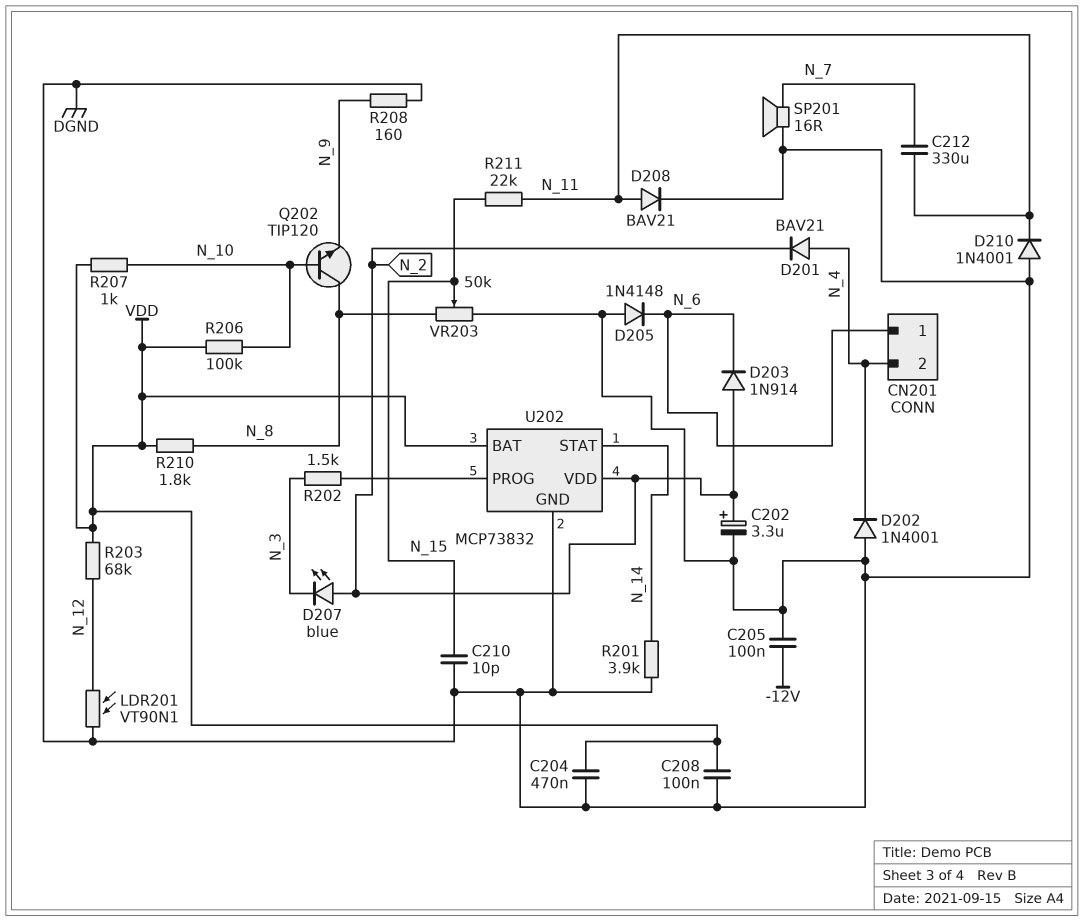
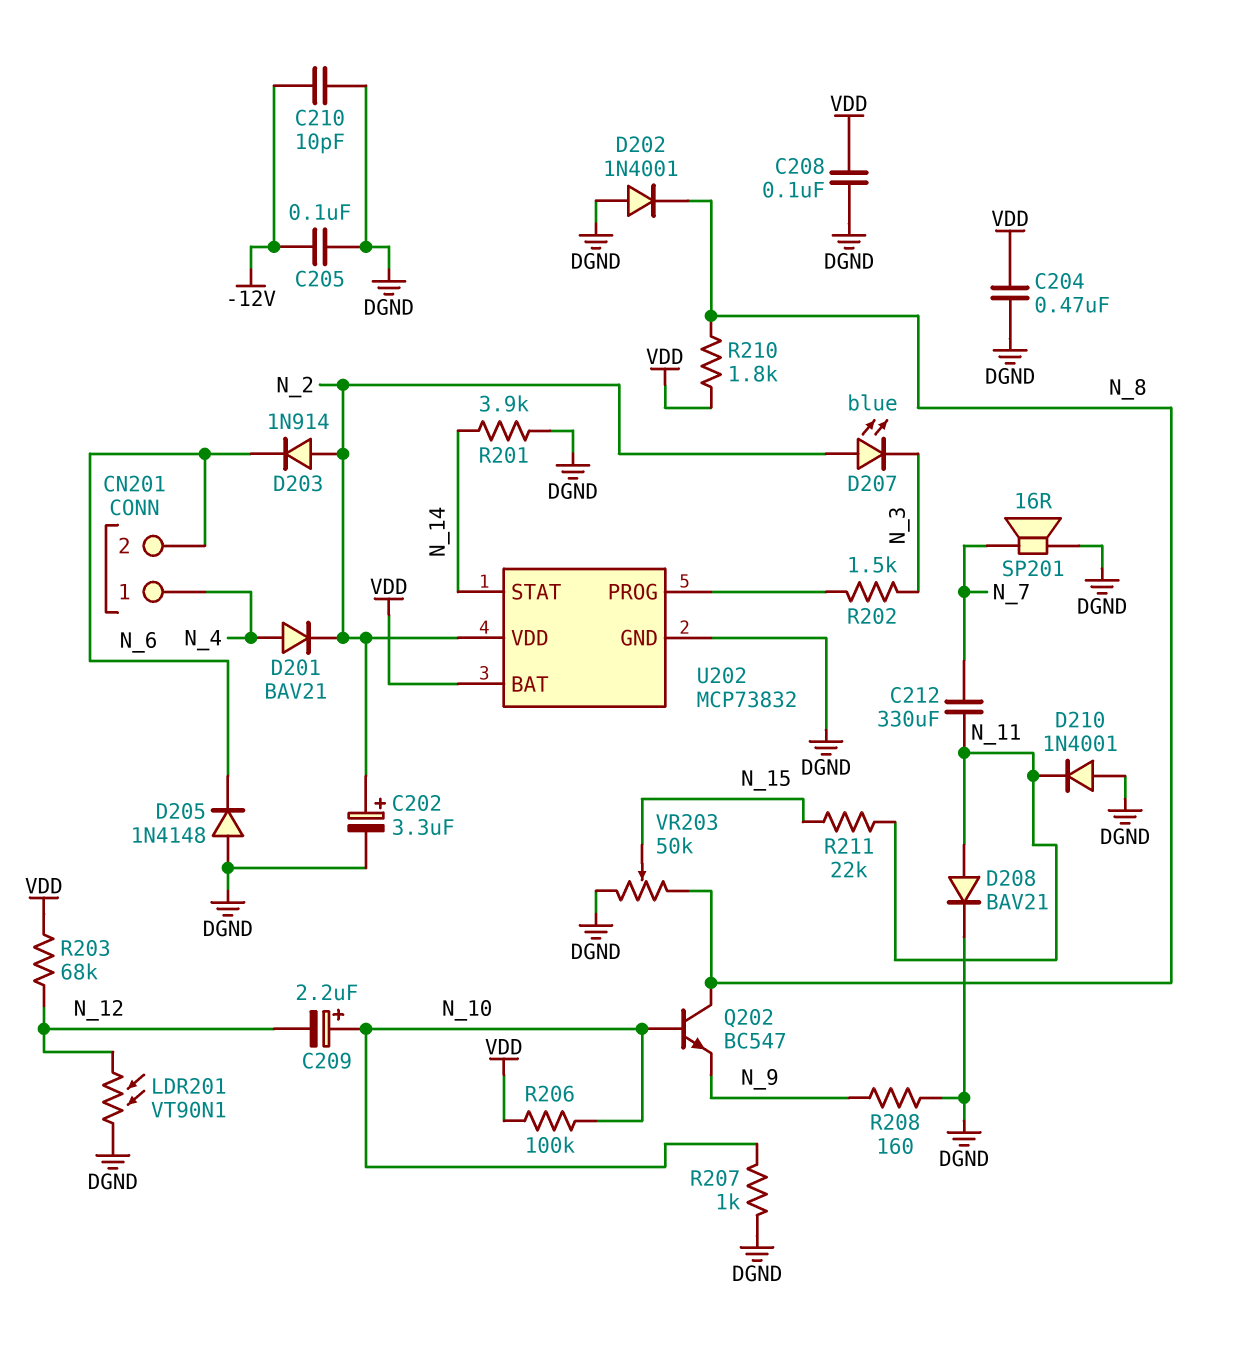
C209: none -> 2.2uF (plus N_10, minus N_12)
C210: 10pF (DGND, N_15) -> 10pF (-12V, DGND)
CN201 pin 1: N_6 -> N_4
CN201 pin 2: N_4 -> N_6
D202: diode 1N4001 (A DGND, K N_4) -> diode 1N4001 (A DGND, K N_8)
Q202: NPN TIP120 (B N_10, C N_8, E N_9) -> NPN BC547 (B N_10, C N_8, E N_9)
R207: 1k (N_10, VDD) -> 1k (DGND, N_10)

